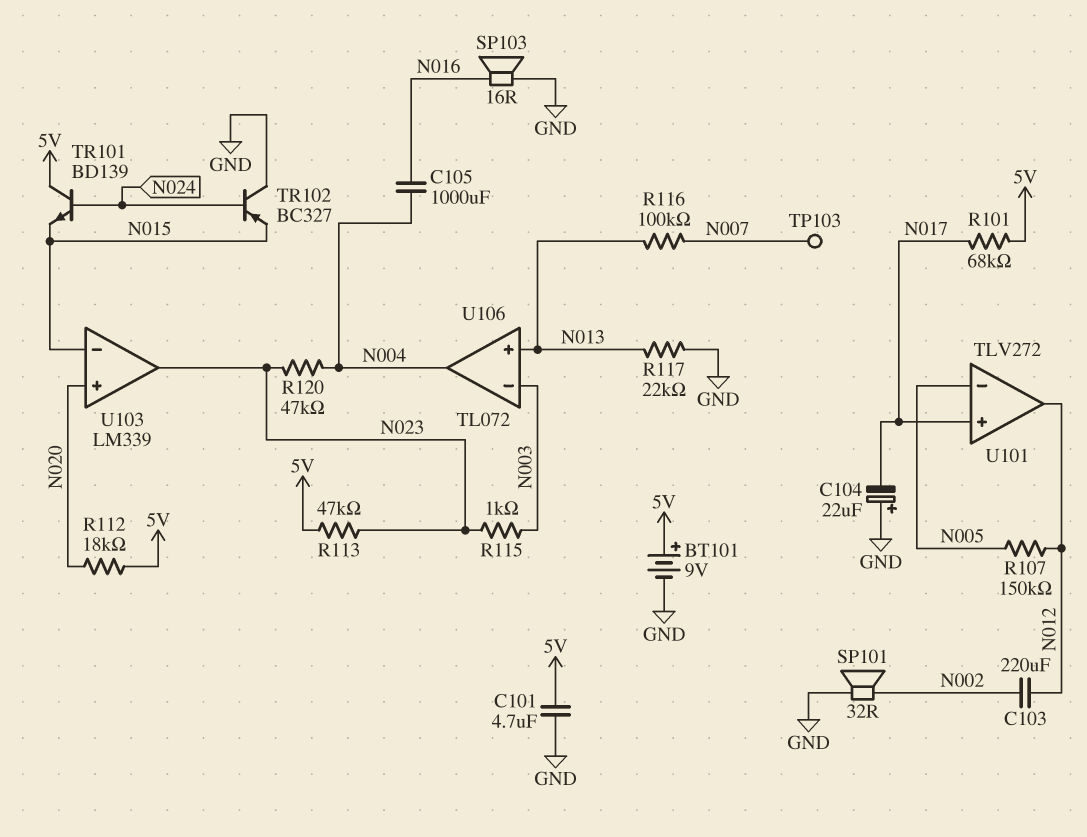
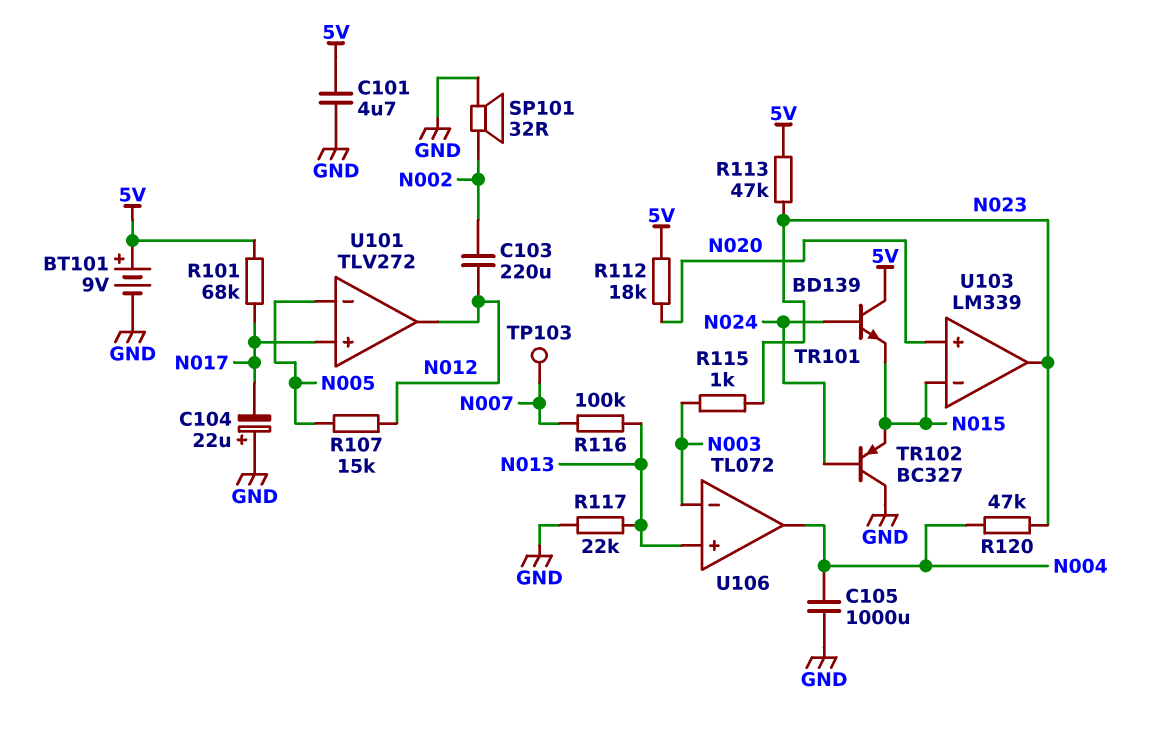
C105: 1000uF (N004, N016) -> 1000uF (GND, N004)
R107: 150k (N005, N012) -> 15k (N005, N012)
SP103: speaker 16R (GND, N016) -> none

